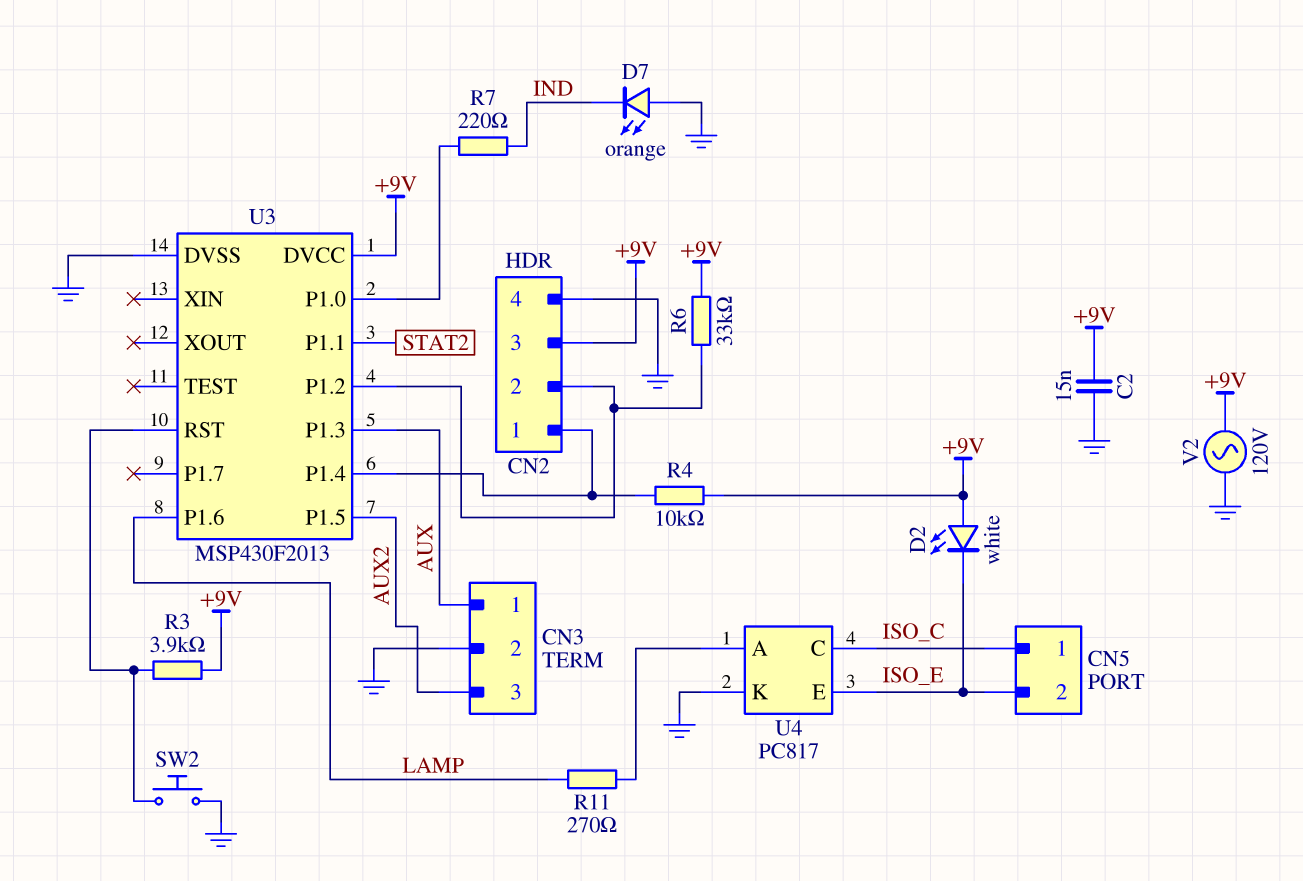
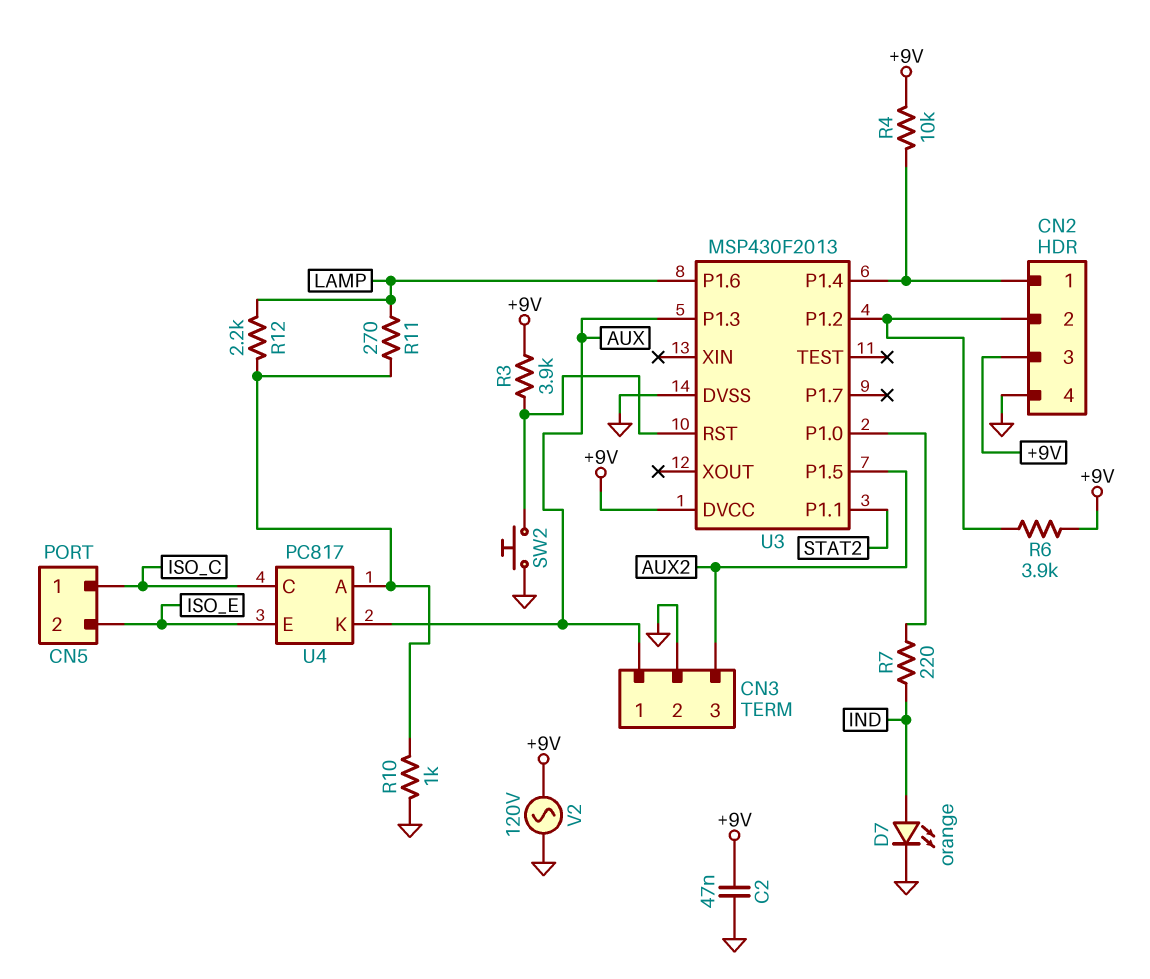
C2: 15nF (+9V, GND) -> 47nF (+9V, GND)
D2: LED white (A +9V, K ISO_E) -> none
D7: LED orange (A GND, K IND) -> LED orange (A IND, K GND)
R6: 33k (+9V, CN2/2) -> 3.9k (+9V, CN2/2)
R10: none -> 1k (GND, U4/A)
R12: none -> 2.2k (LAMP, U4/A)
U4 pin K: GND -> AUX

